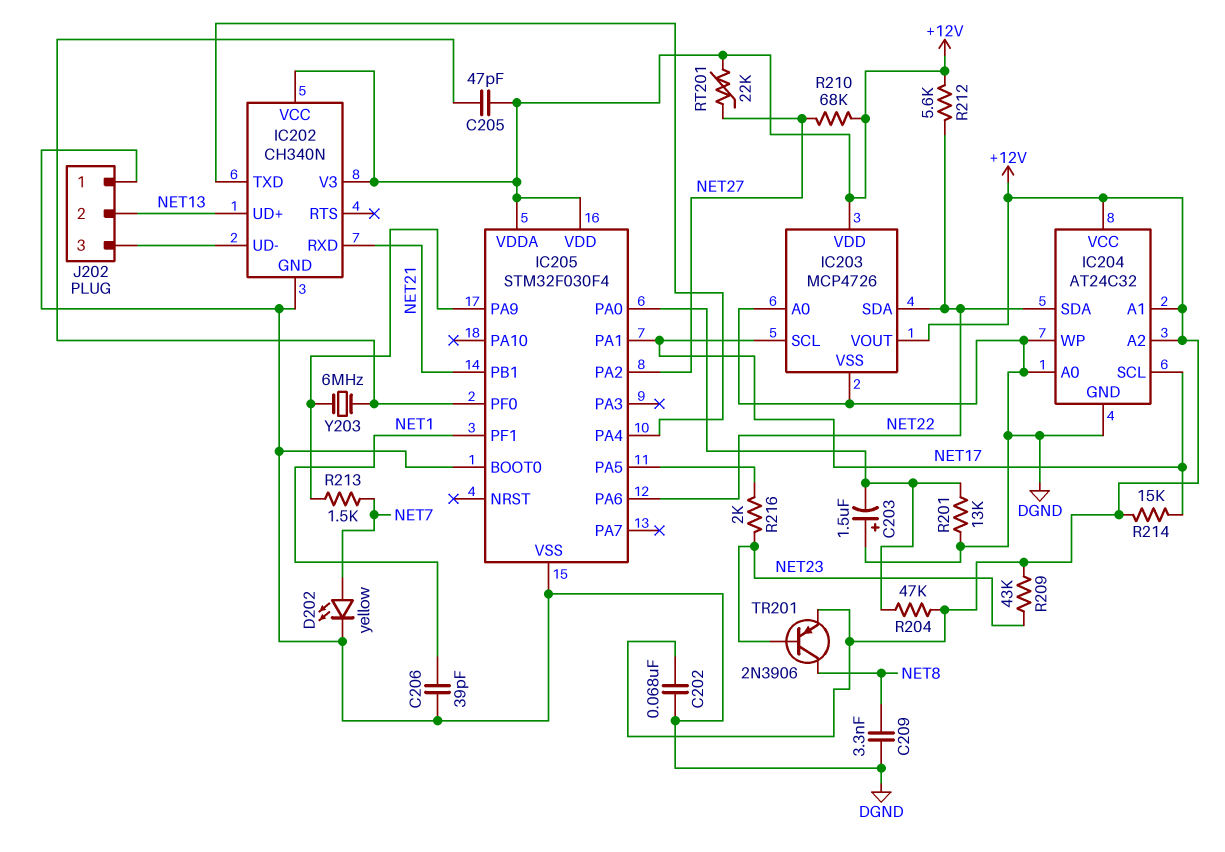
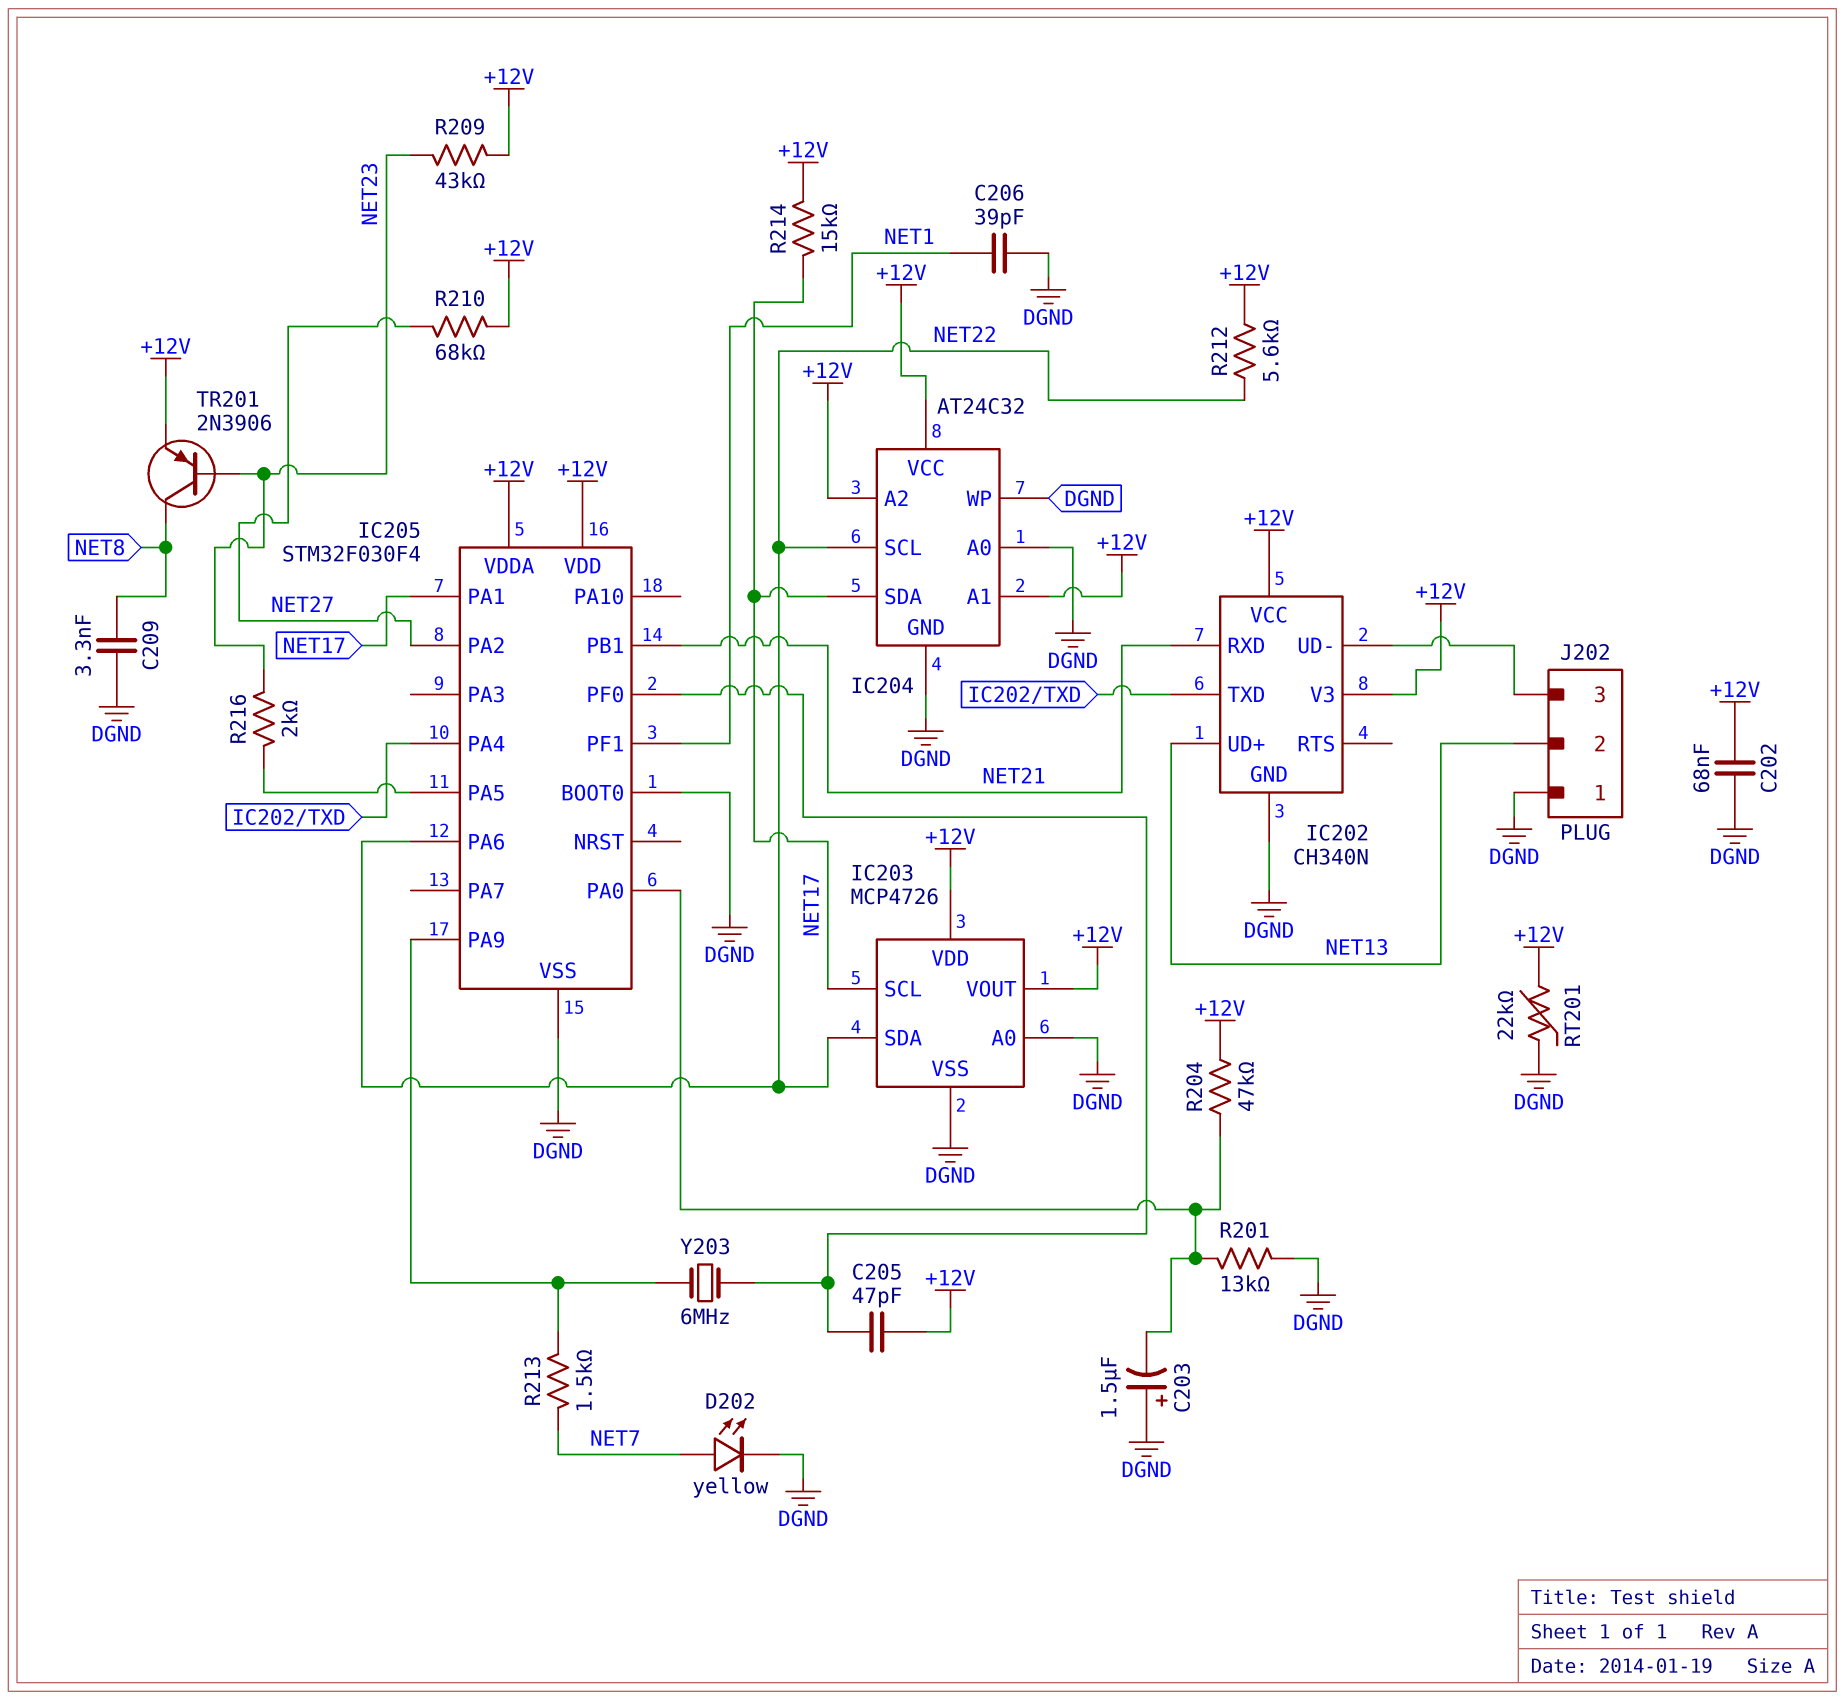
IC204 pin SCL: NET17 -> NET22
IC204 pin SDA: NET22 -> NET17
RT201: 22k (+12V, NET27) -> 22k (+12V, DGND)

